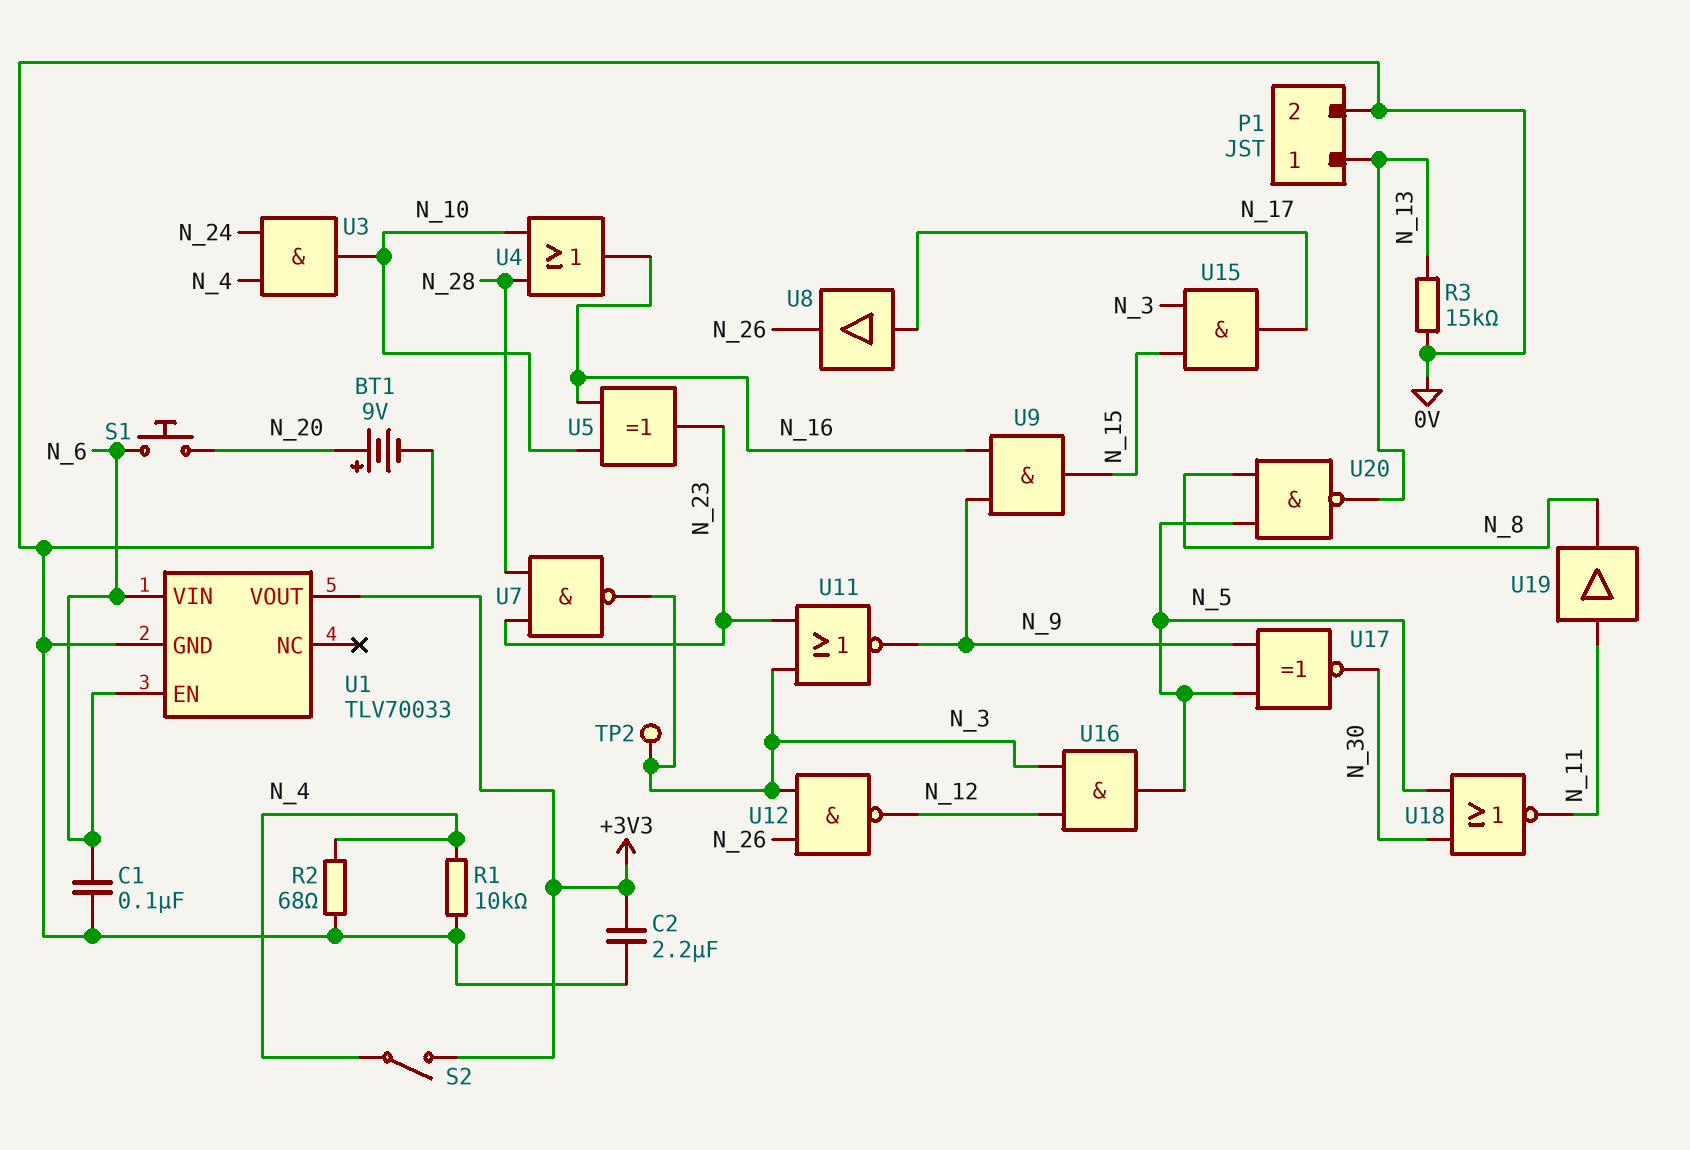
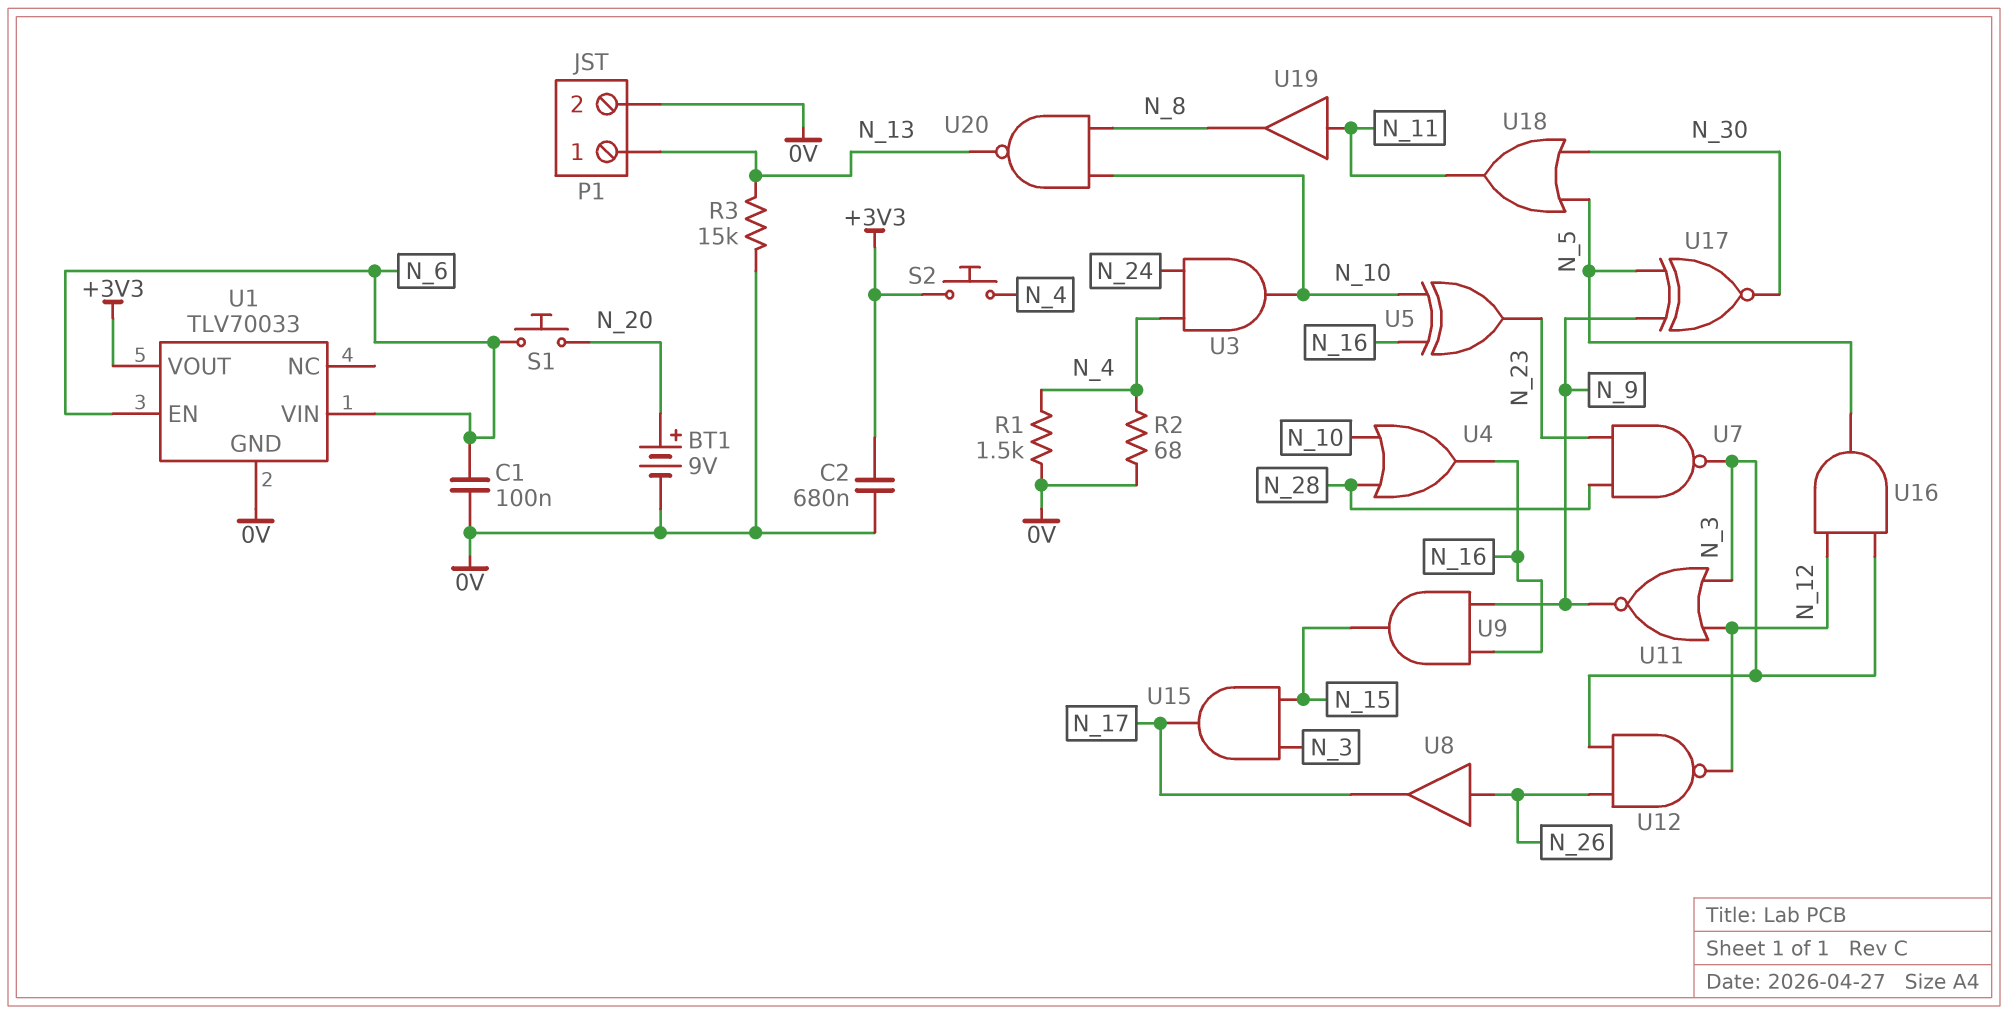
C2: 2.2uF (+3V3, 0V) -> 680nF (+3V3, 0V)
R1: 10k (0V, N_4) -> 1.5k (0V, N_4)
S2: switch (+3V3, N_4) -> button (+3V3, N_4)
TP2: test point (N_3) -> none
U8: buffer (in N_17, out N_26) -> buffer (in N_26, out N_17)
U11: NOR (in N_3, in N_23, out N_9) -> NOR (in N_3, in N_12, out N_9)
U18: NOR (in N_5, in N_30, out N_11) -> OR (in N_5, in N_30, out N_11)
U20: NAND (in N_5, in N_8, out N_13) -> NAND (in N_8, in N_10, out N_13)

